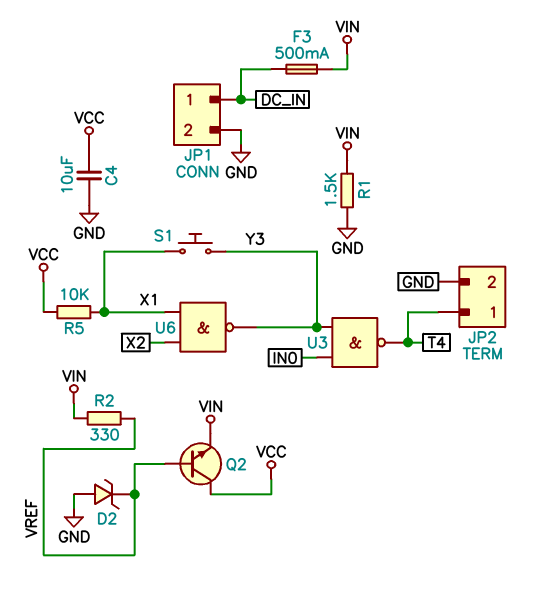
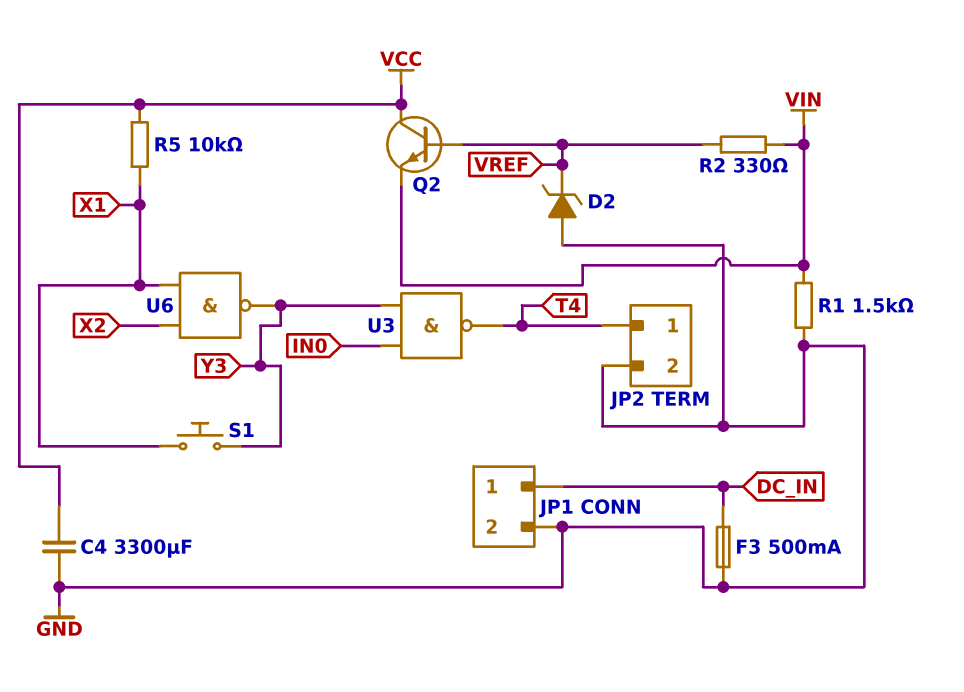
C4: 10uF (GND, VCC) -> 3300uF (GND, VCC)
F3: 500mA (DC_IN, VIN) -> 500mA (DC_IN, GND)

